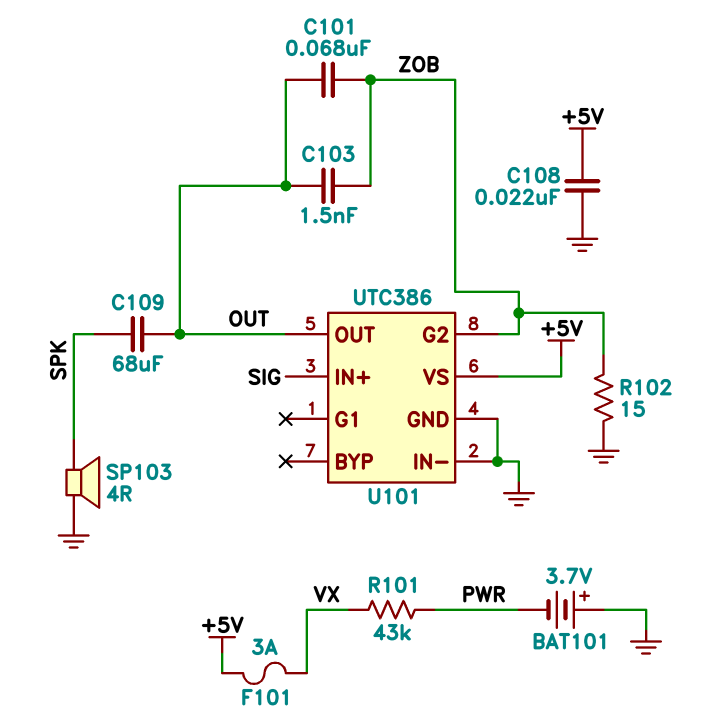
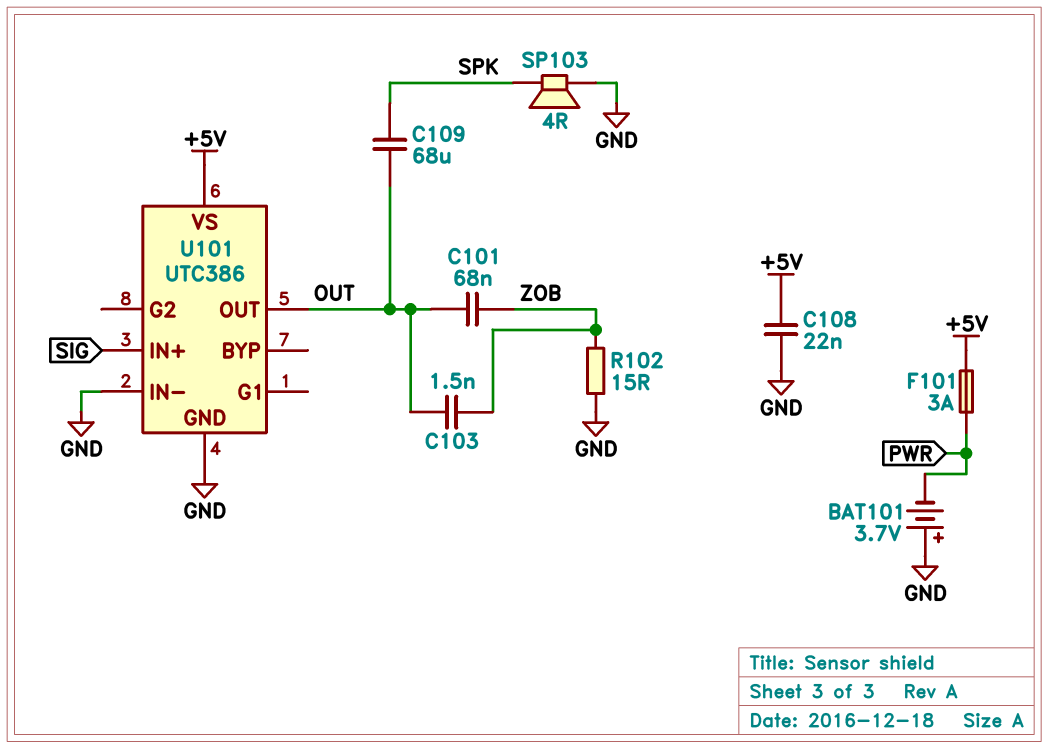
F101: 3A (+5V, VX) -> 3A (+5V, PWR)
R101: 43k (PWR, VX) -> none
U101 pin G2: ZOB -> none

